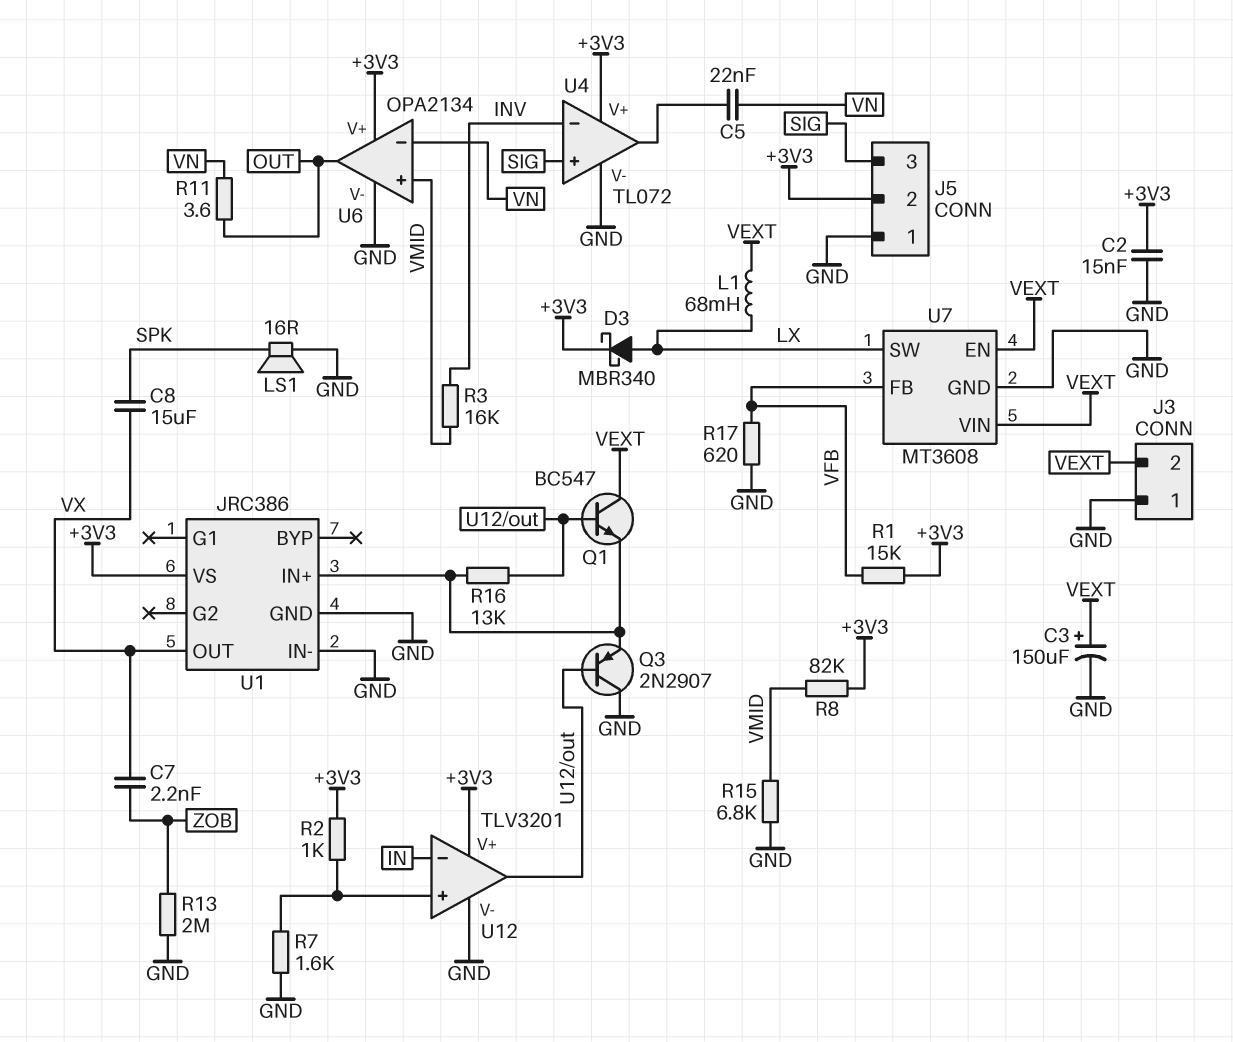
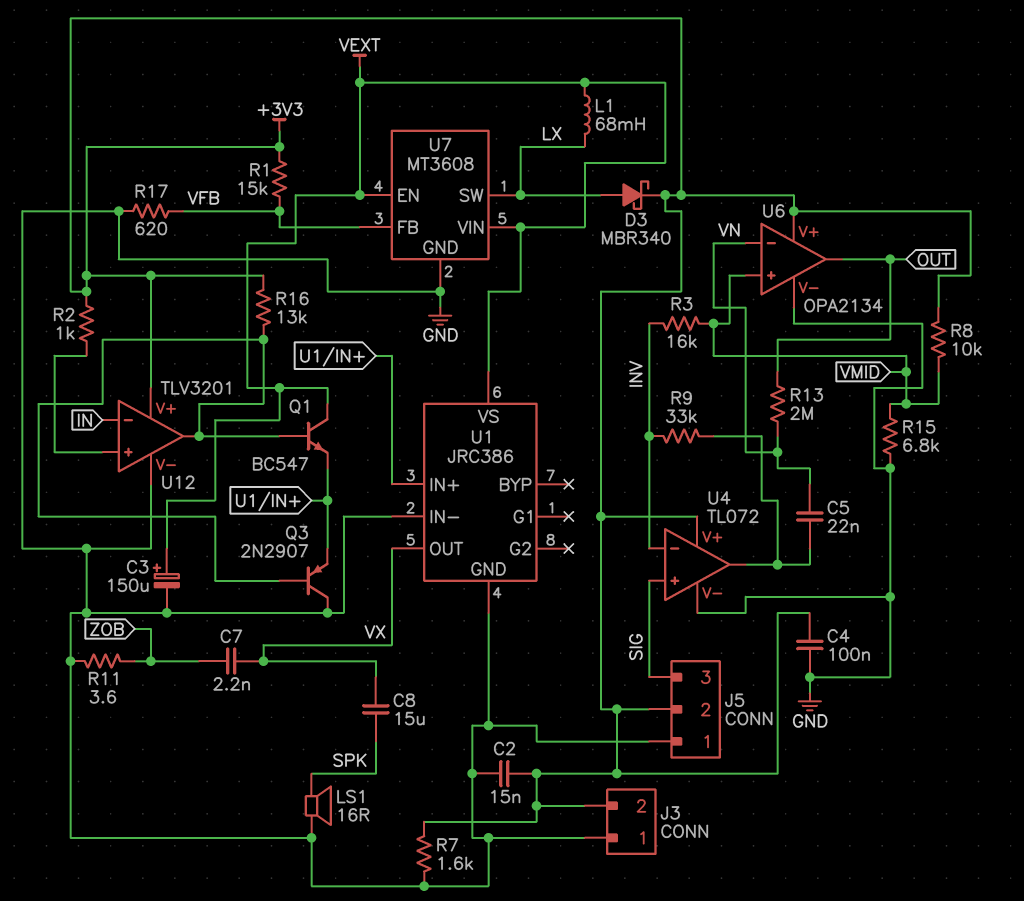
C4: none -> 100nF (+3V3, GND)
J3 pin 2: VEXT -> +3V3
R7: 1.6k (GND, U12/in+) -> 1.6k (+3V3, GND)
R8: 82k (+3V3, VMID) -> 10k (+3V3, VMID)
R9: none -> 33k (INV, U4/out)
R11: 3.6 (OUT, VN) -> 3.6 (GND, ZOB)
R13: 2M (GND, ZOB) -> 2M (OUT, VN)
R16: 13k (U1/IN+, U12/out) -> 13k (+3V3, U12/out)
U1 pin VS: +3V3 -> VEXT

